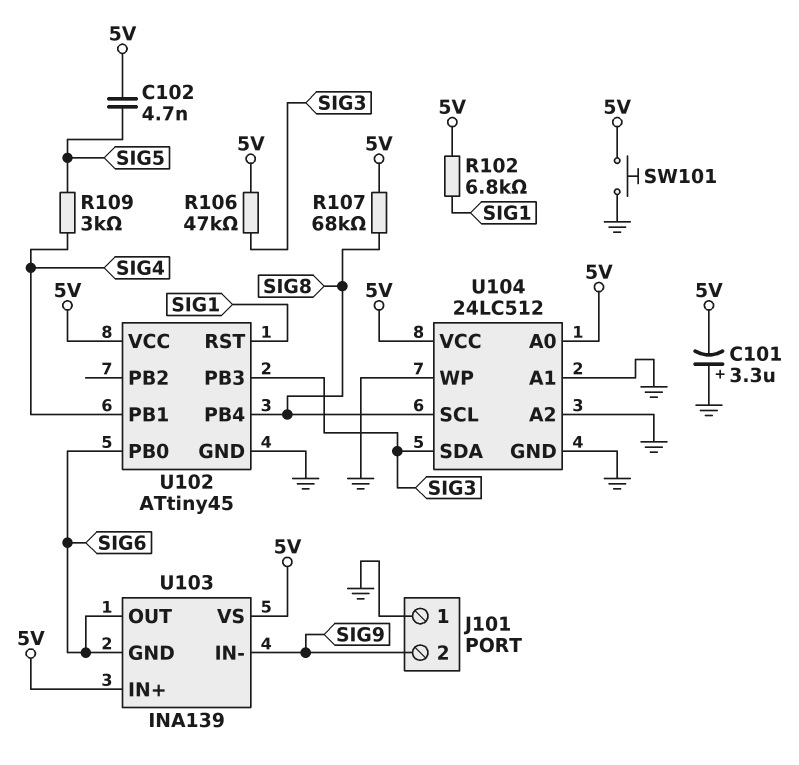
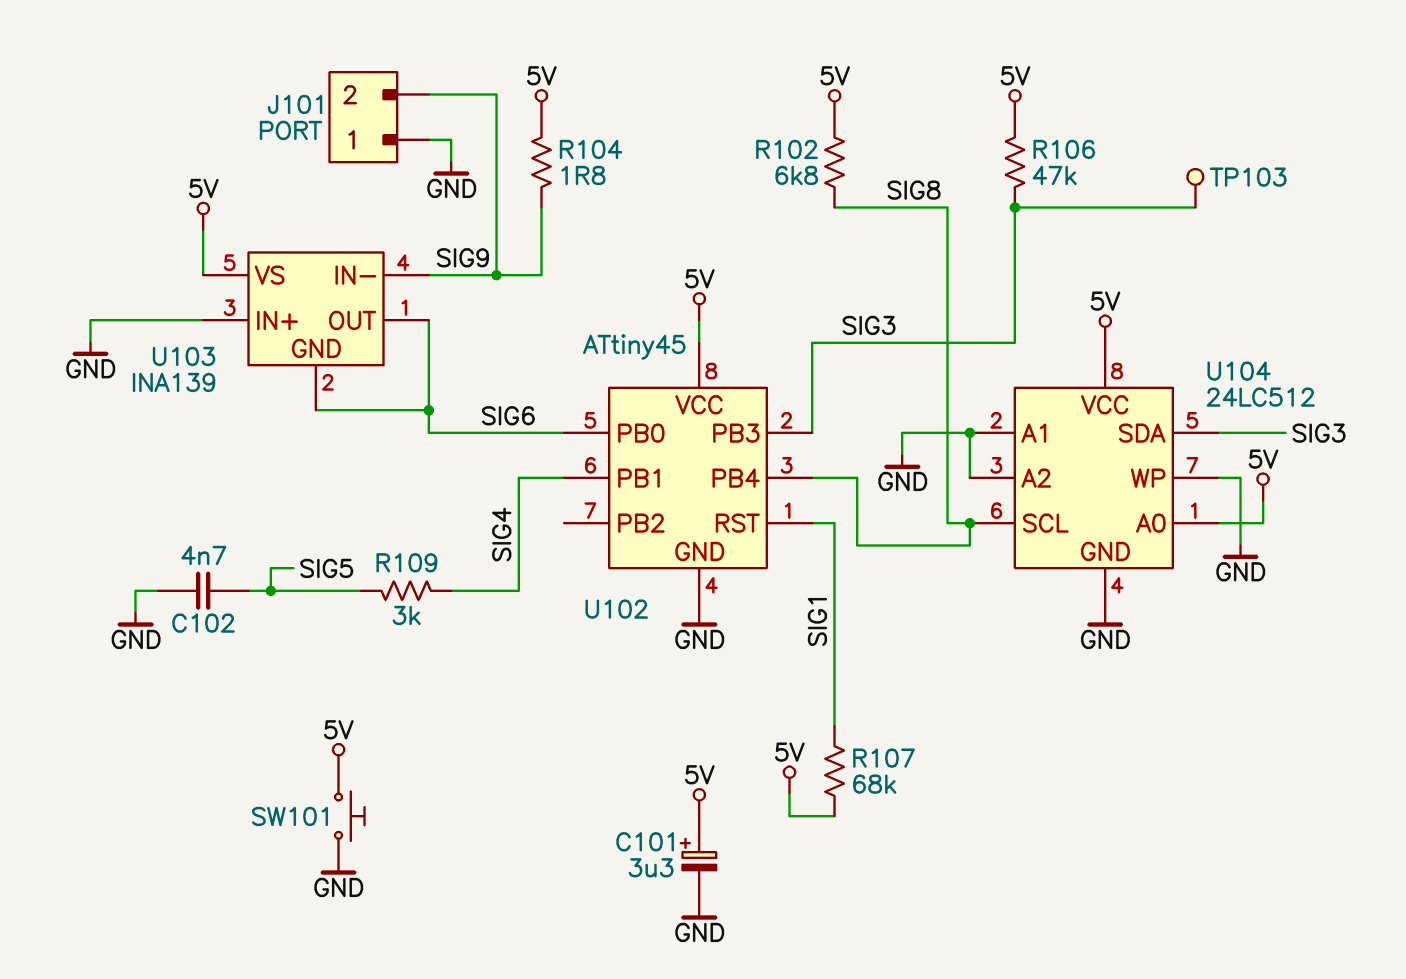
C101: 3.3uF (plus GND, minus 5V) -> 3.3uF (plus 5V, minus GND)
C102: 4.7nF (5V, SIG5) -> 4.7nF (GND, SIG5)
R102: 6.8k (5V, SIG1) -> 6.8k (5V, SIG8)
R104: none -> 1.8 (5V, SIG9)
R107: 68k (5V, SIG8) -> 68k (5V, SIG1)
TP103: none -> test point (SIG3)
U103 pin IN+: 5V -> GND

